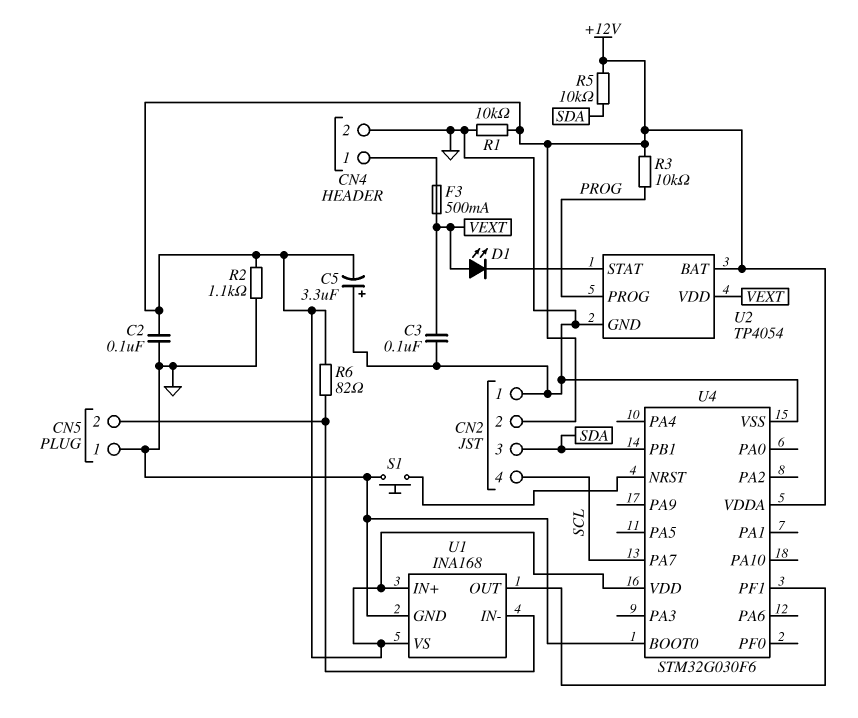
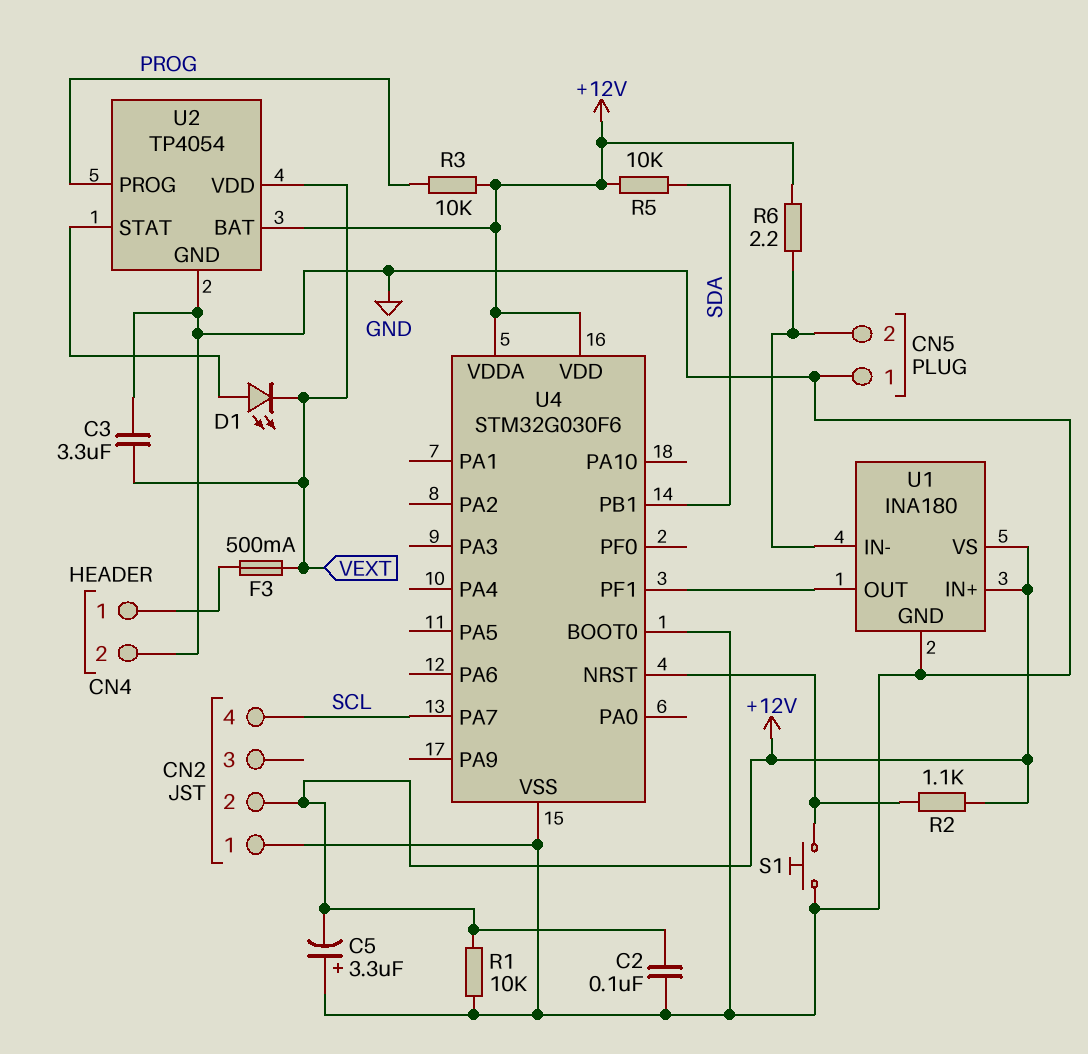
C3: 100nF (GND, VEXT) -> 3.3uF (GND, VEXT)
CN2 pin 3: SDA -> none
D1: LED (A VEXT, K U2/STAT) -> LED (A U2/STAT, K VEXT)
R2: 1.1k (+12V, GND) -> 1.1k (+12V, U4/NRST)
R6: 82 (+12V, CN5/2) -> 2.2 (+12V, CN5/2)
U1: INA168 -> INA180

